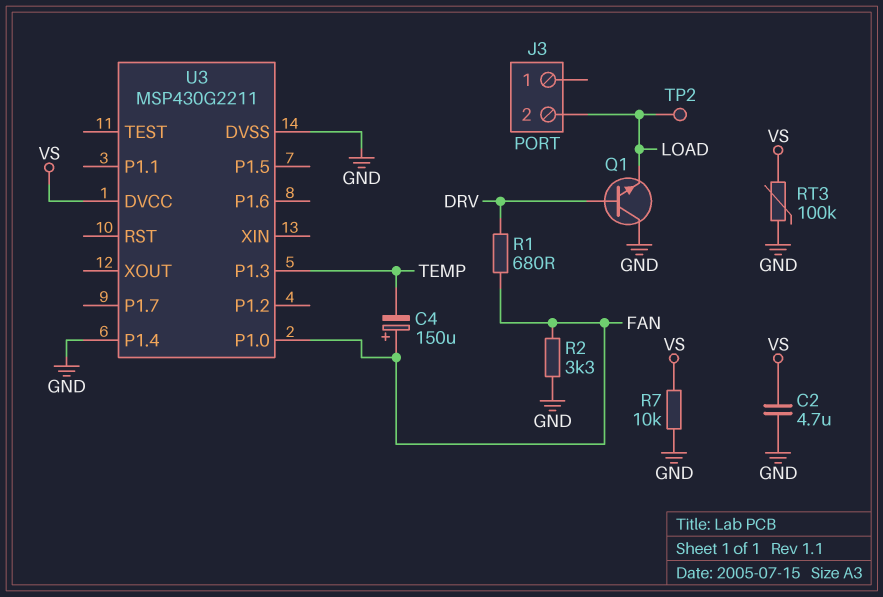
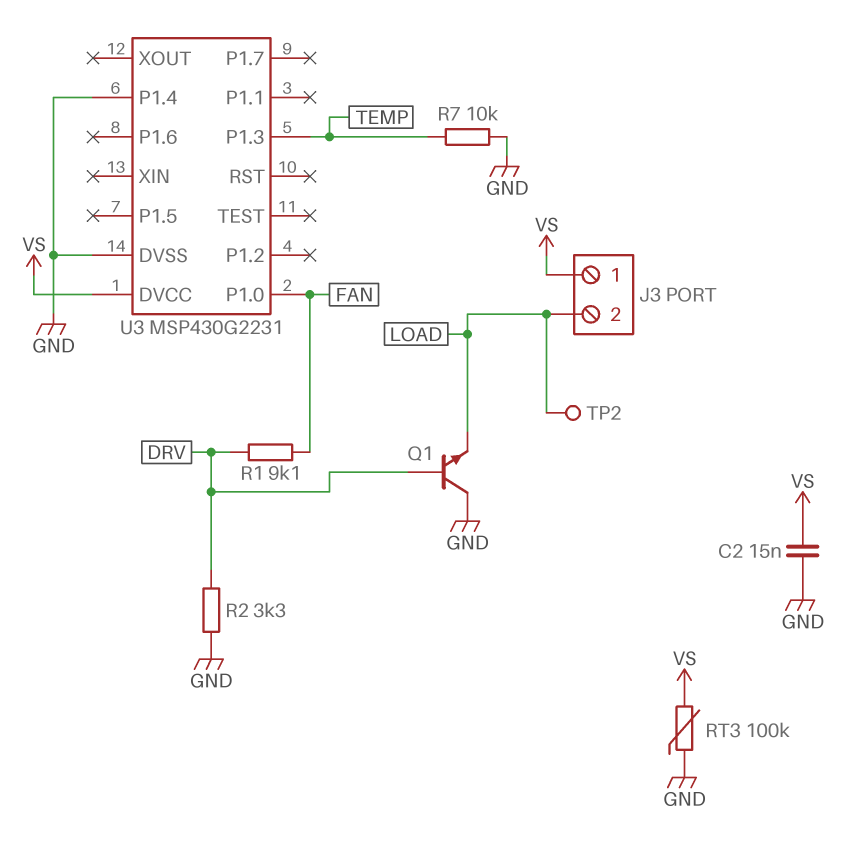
C2: 4.7uF (GND, VS) -> 15nF (GND, VS)
C4: 150uF (plus FAN, minus TEMP) -> none
J3 pin 1: none -> VS
R1: 680 (DRV, FAN) -> 9.1k (DRV, FAN)
R2: 3.3k (FAN, GND) -> 3.3k (DRV, GND)
R7: 10k (GND, VS) -> 10k (GND, TEMP)
U3: MSP430G2211 -> MSP430G2231

